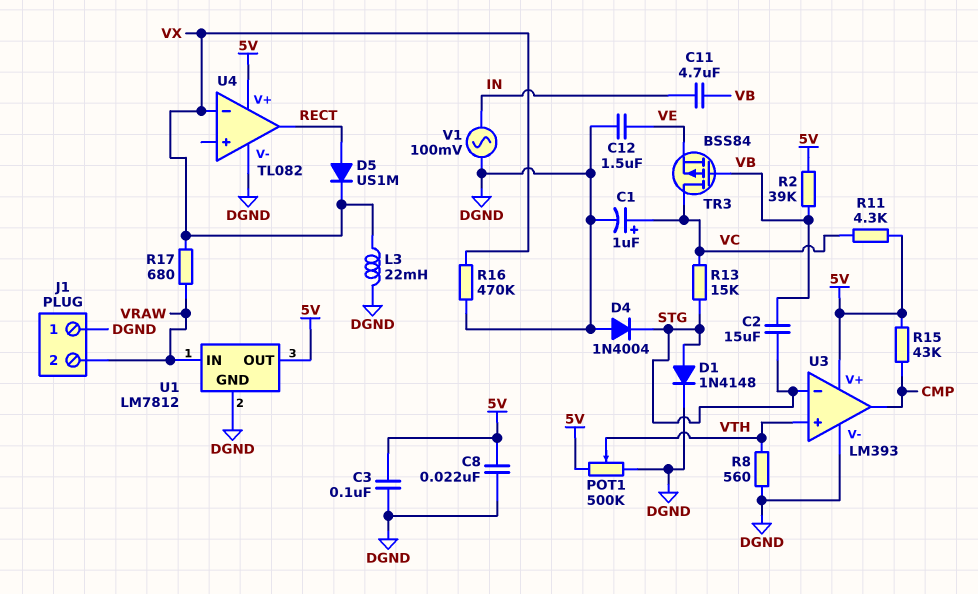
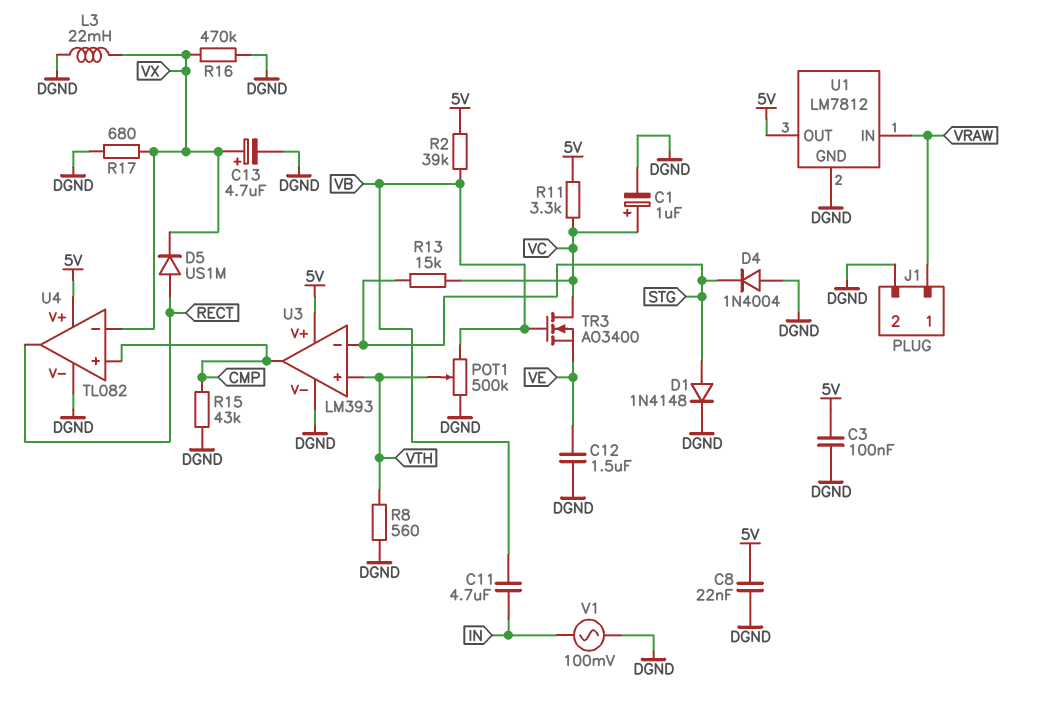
C2: 15uF (STG, VB) -> none
C13: none -> 4.7uF (plus VX, minus DGND)
J1 pin 1: DGND -> VRAW
J1 pin 2: VRAW -> DGND
POT1: 500k (5V, DGND, wiper VTH) -> 500k (DGND, VB, wiper VTH)
R11: 4.3k (5V, VC) -> 3.3k (5V, VC)
R15: 43k (5V, CMP) -> 43k (CMP, DGND)
R17: 680 (VRAW, VX) -> 680 (DGND, VX)
TR3: PMOS BSS84 (G VB, D VC, S VE) -> NMOS AO3400 (G VB, D VC, S VE)
U4 pin in+: none -> CMP

